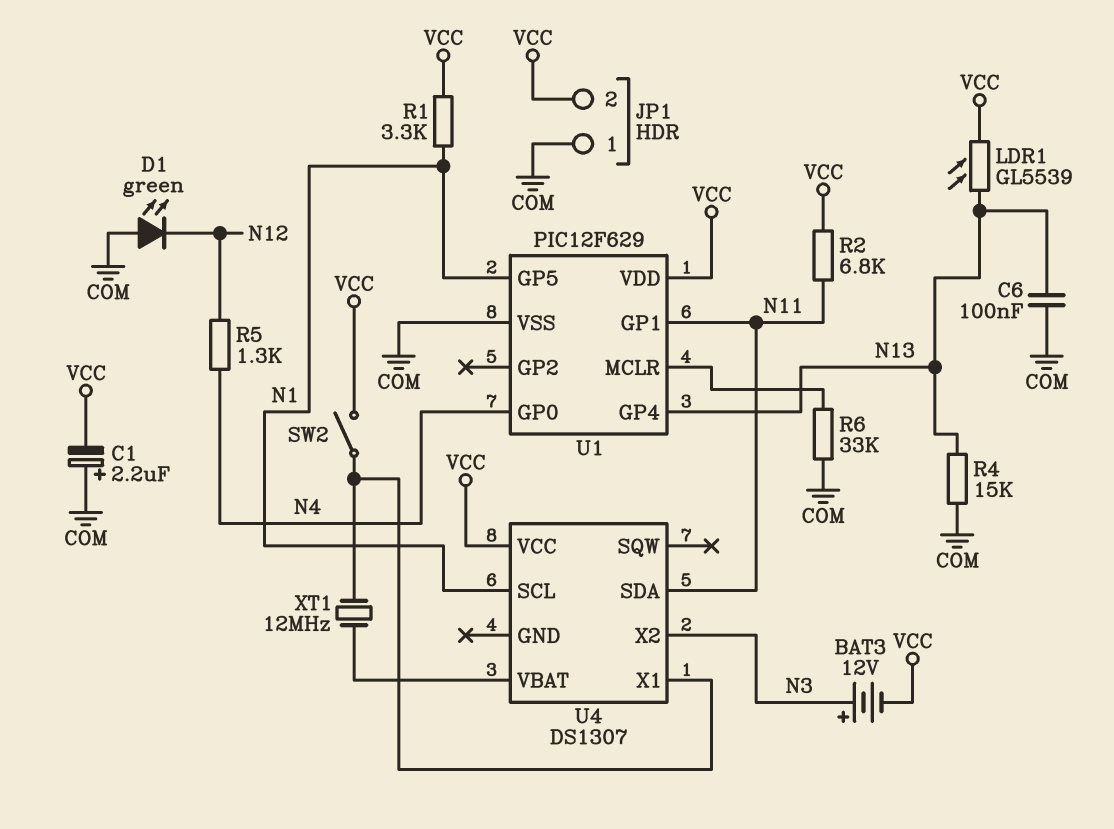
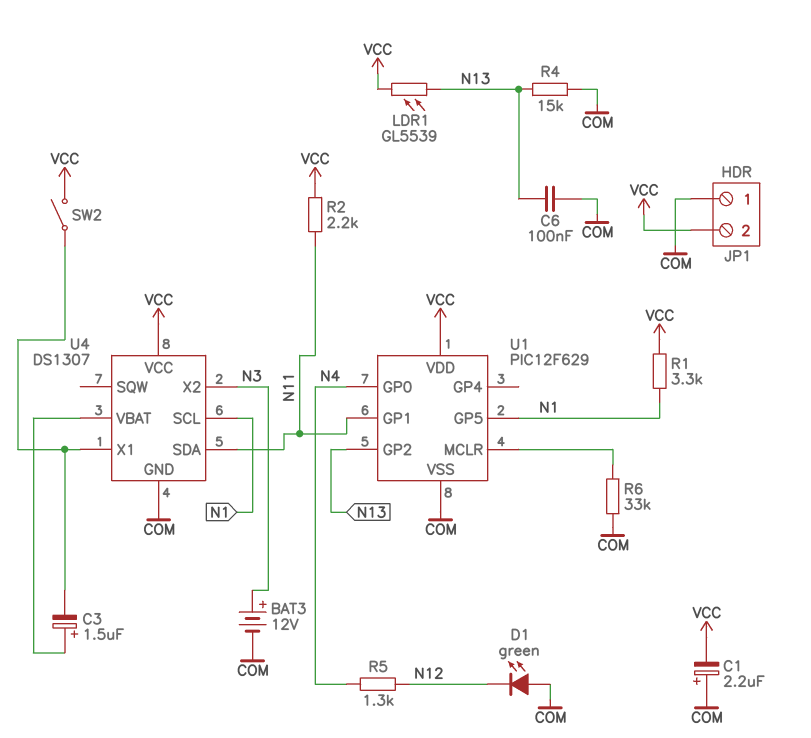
BAT3: 12V (plus N3, minus VCC) -> 12V (plus N3, minus COM)
C3: none -> 1.5uF (plus U4/VBAT, minus U4/X1)
R2: 6.8k (N11, VCC) -> 2.2k (N11, VCC)
U1 pin GP2: none -> N13
U1 pin GP4: N13 -> none
U4 pin GND: none -> COM
XT1: 12MHz (U4/VBAT, U4/X1) -> none

